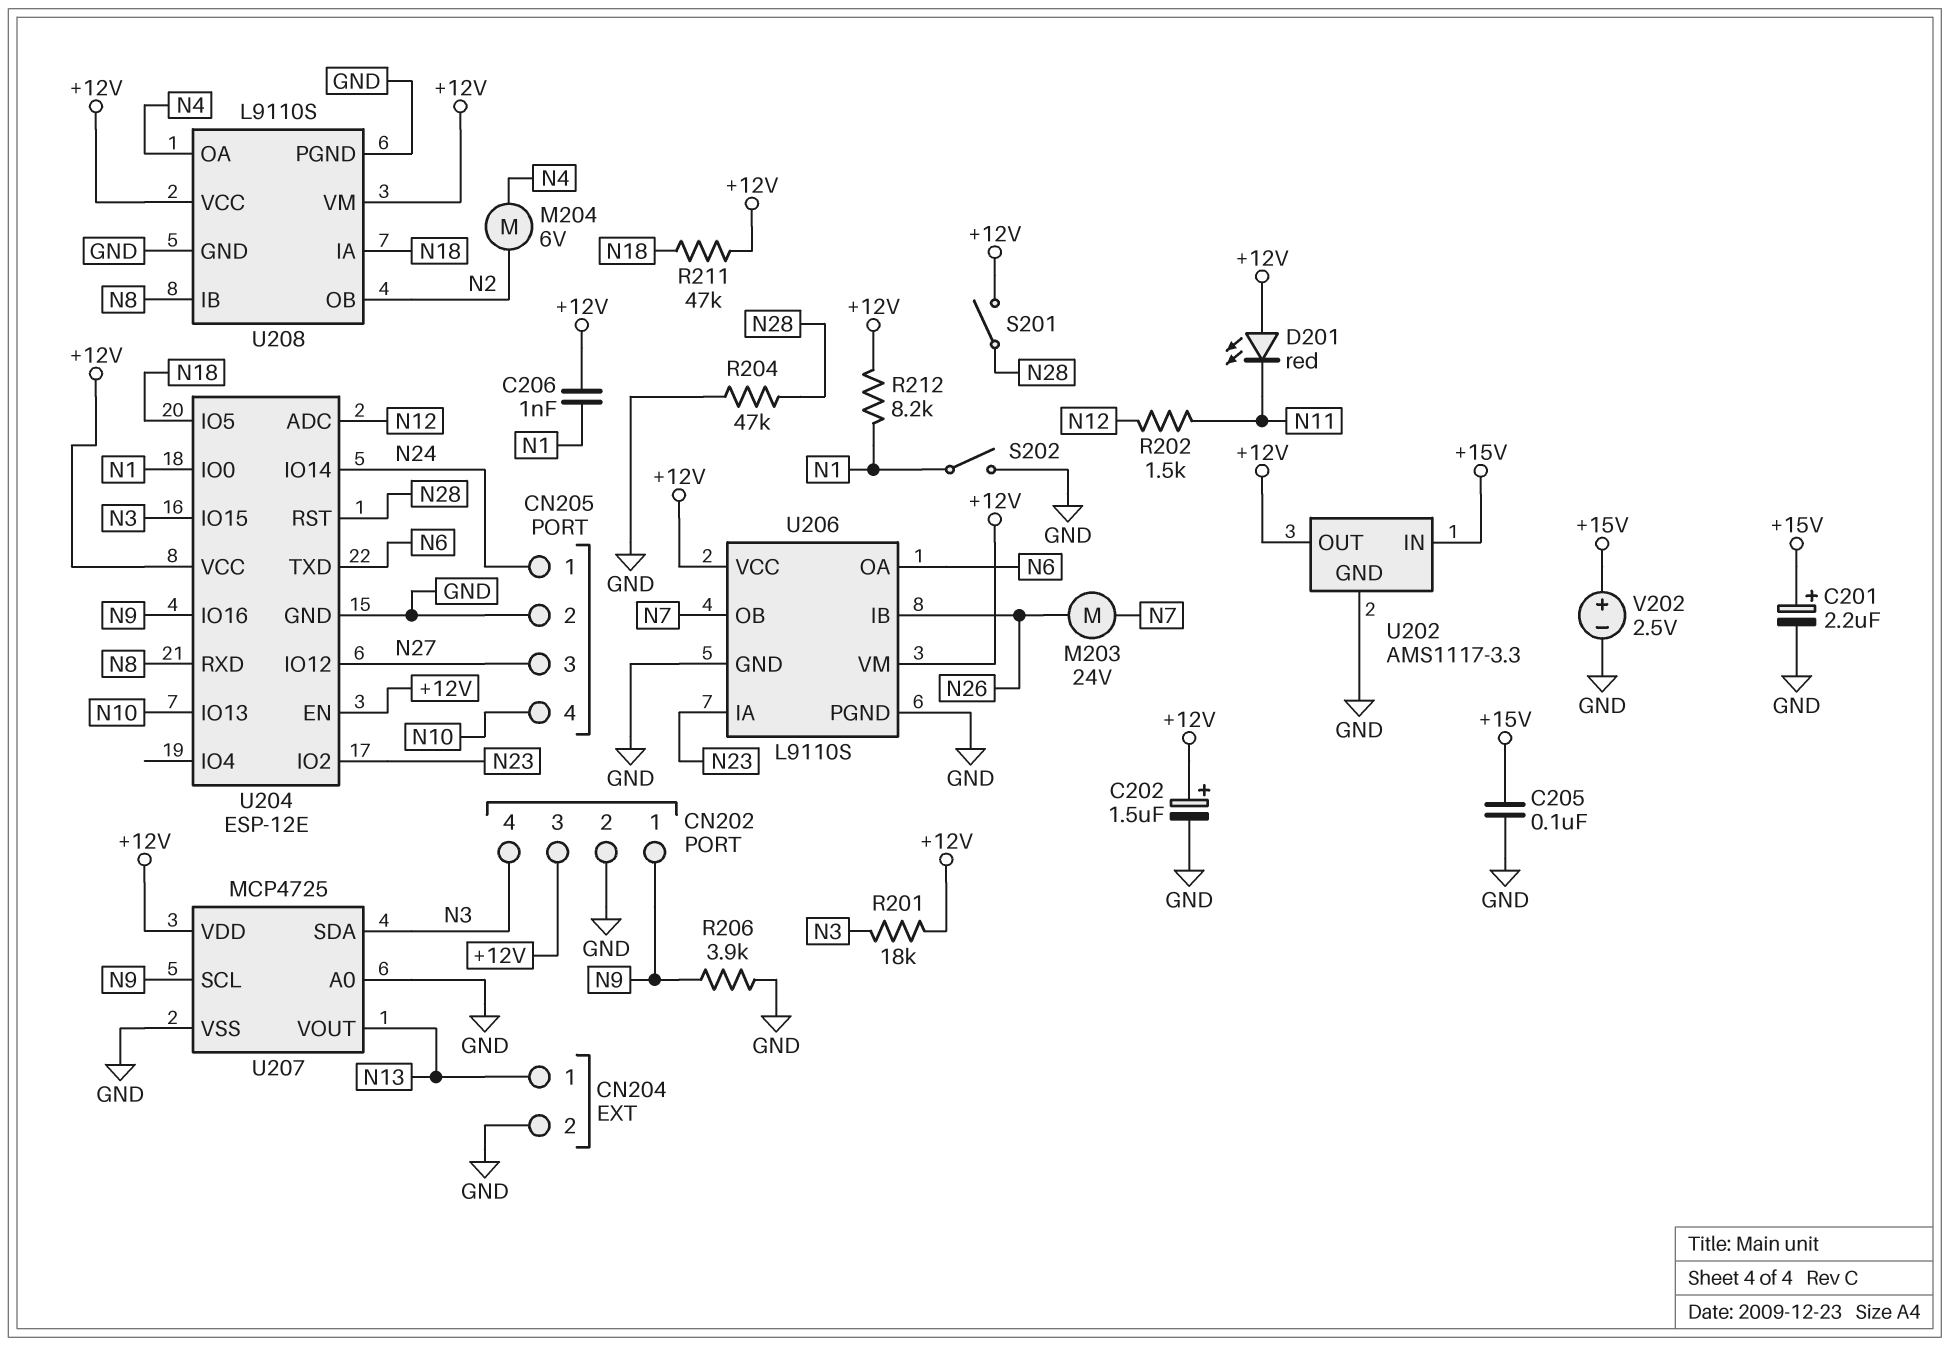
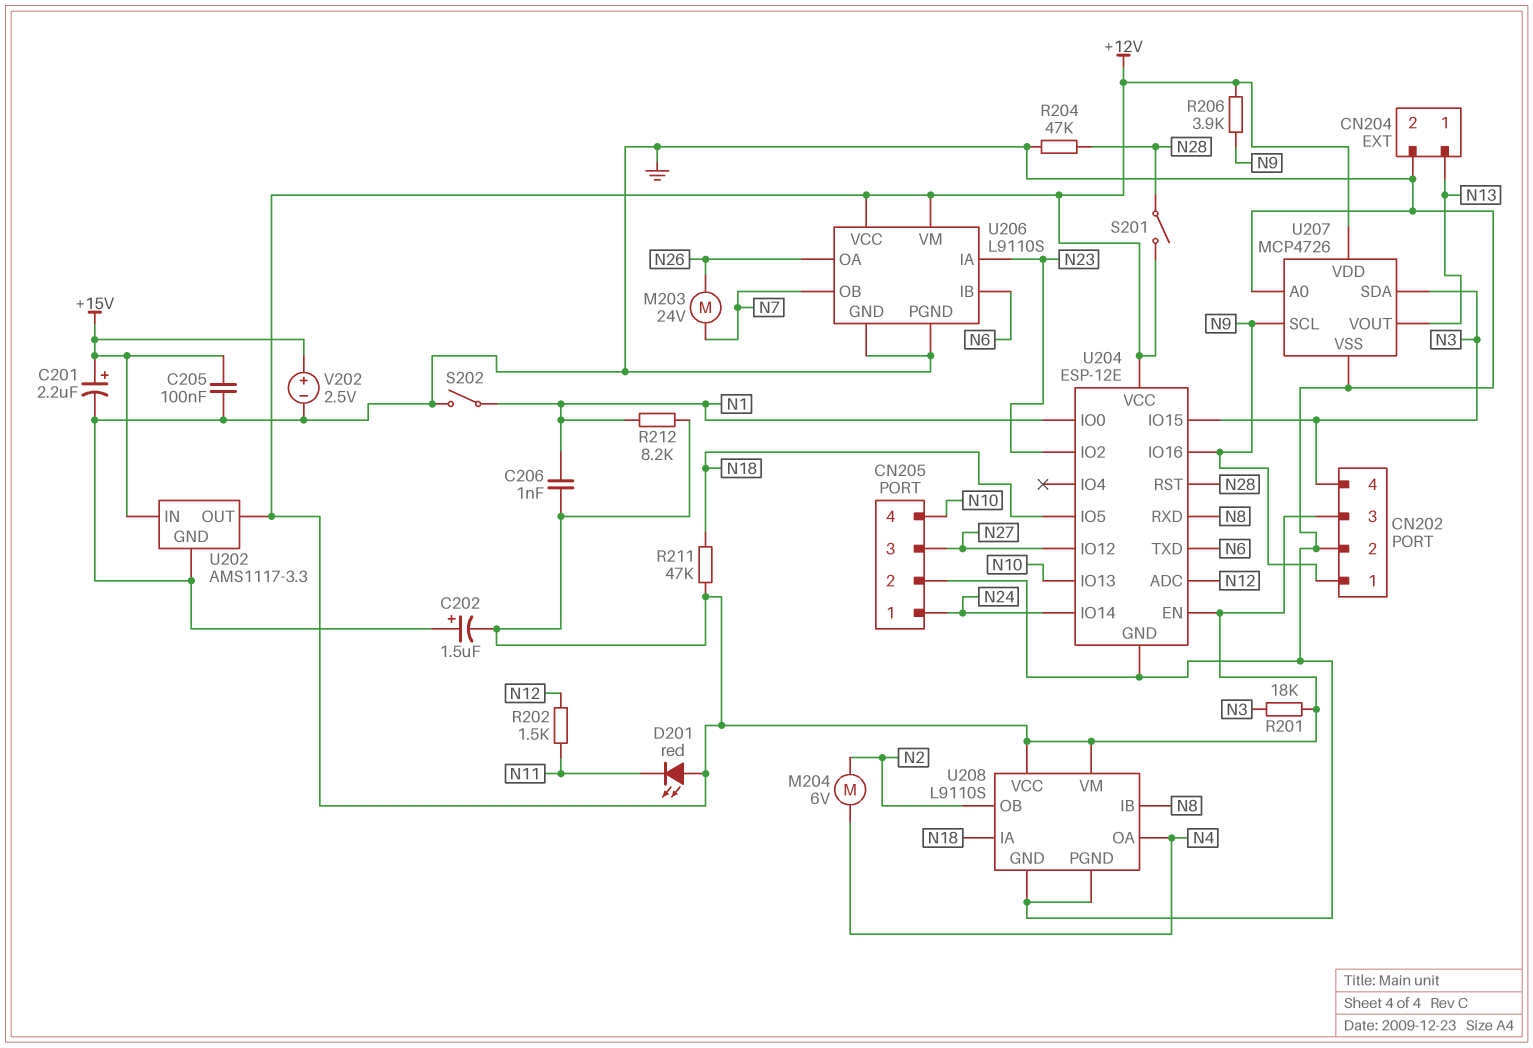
C202: 1.5uF (plus +12V, minus GND) -> 1.5uF (plus GND, minus +12V)
R206: 3.9k (GND, N9) -> 3.9k (+12V, N9)
U206 pin IB: N26 -> N6
U206 pin OA: N6 -> N26
U207: MCP4725 -> MCP4726

